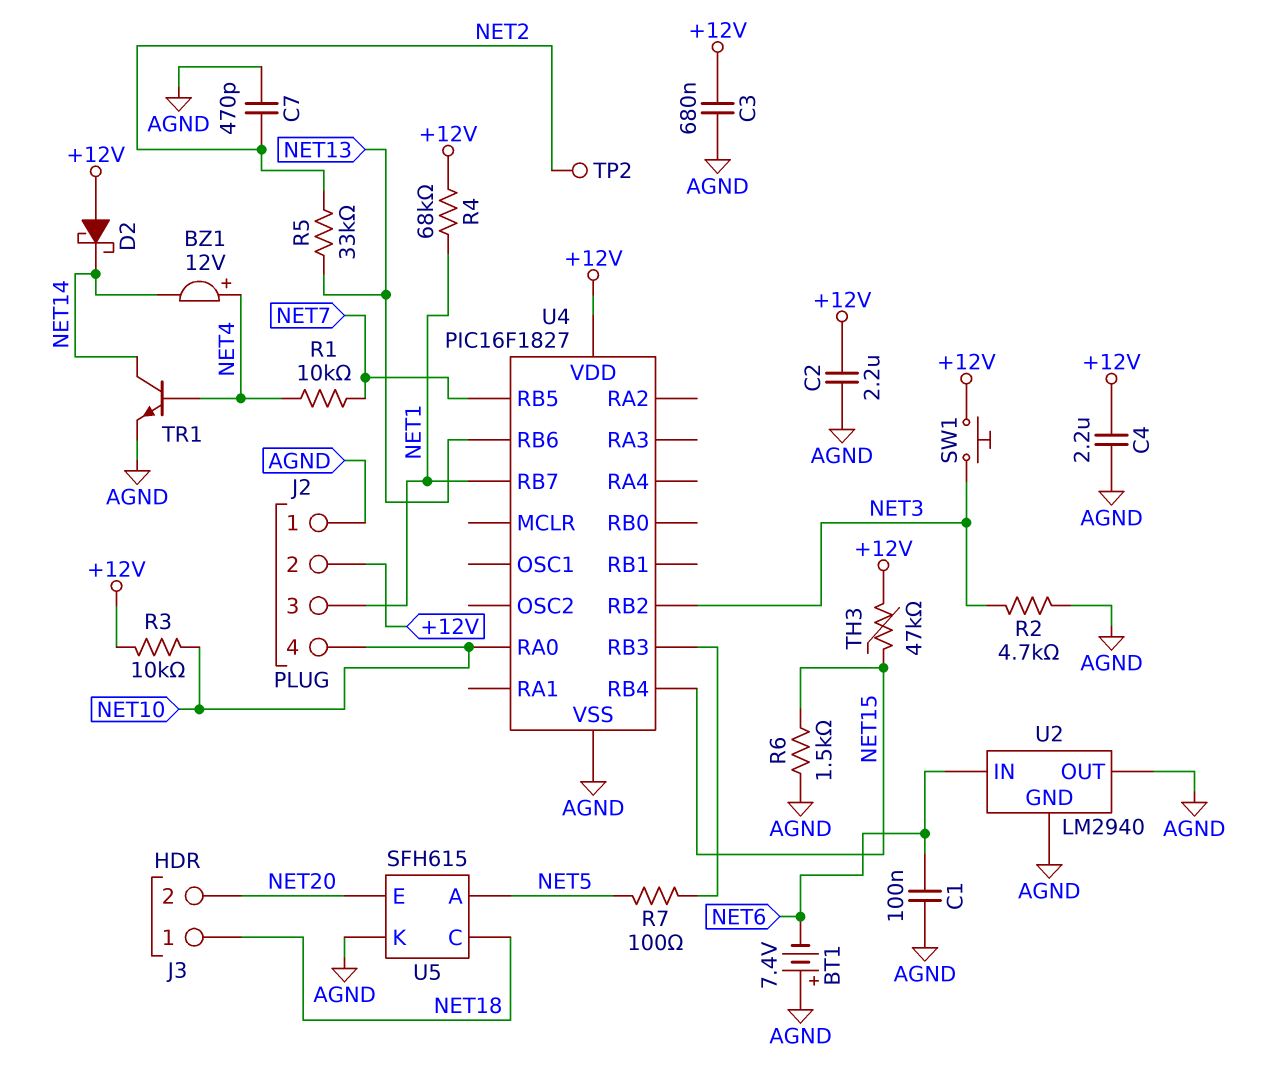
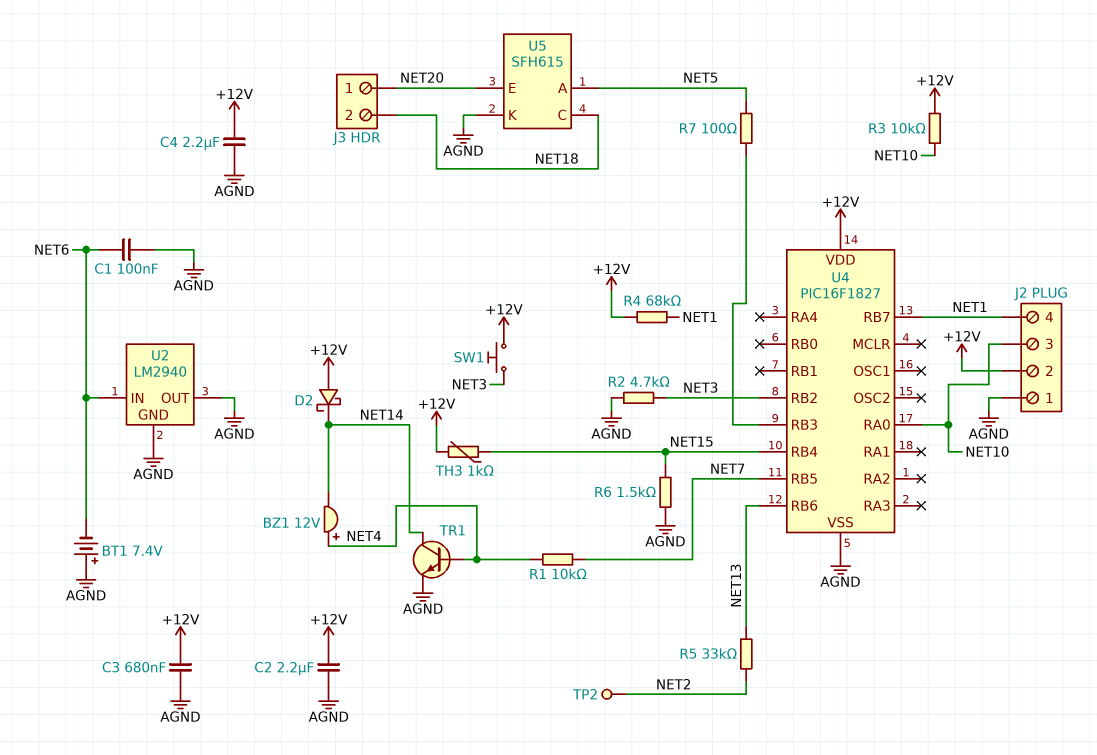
C7: 470pF (AGND, NET2) -> none
J2 pin 3: NET1 -> NET10
J2 pin 4: NET10 -> NET1
J3 pin 1: NET18 -> NET20
J3 pin 2: NET20 -> NET18
TH3: 47k (+12V, NET15) -> 1k (+12V, NET15)

